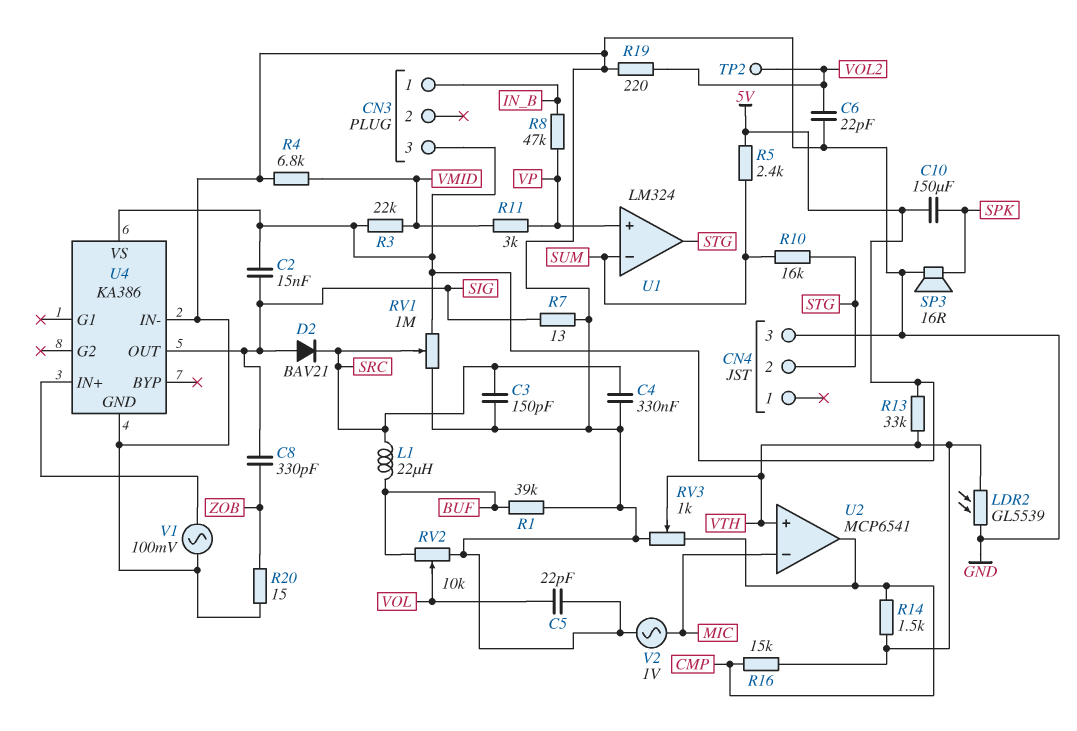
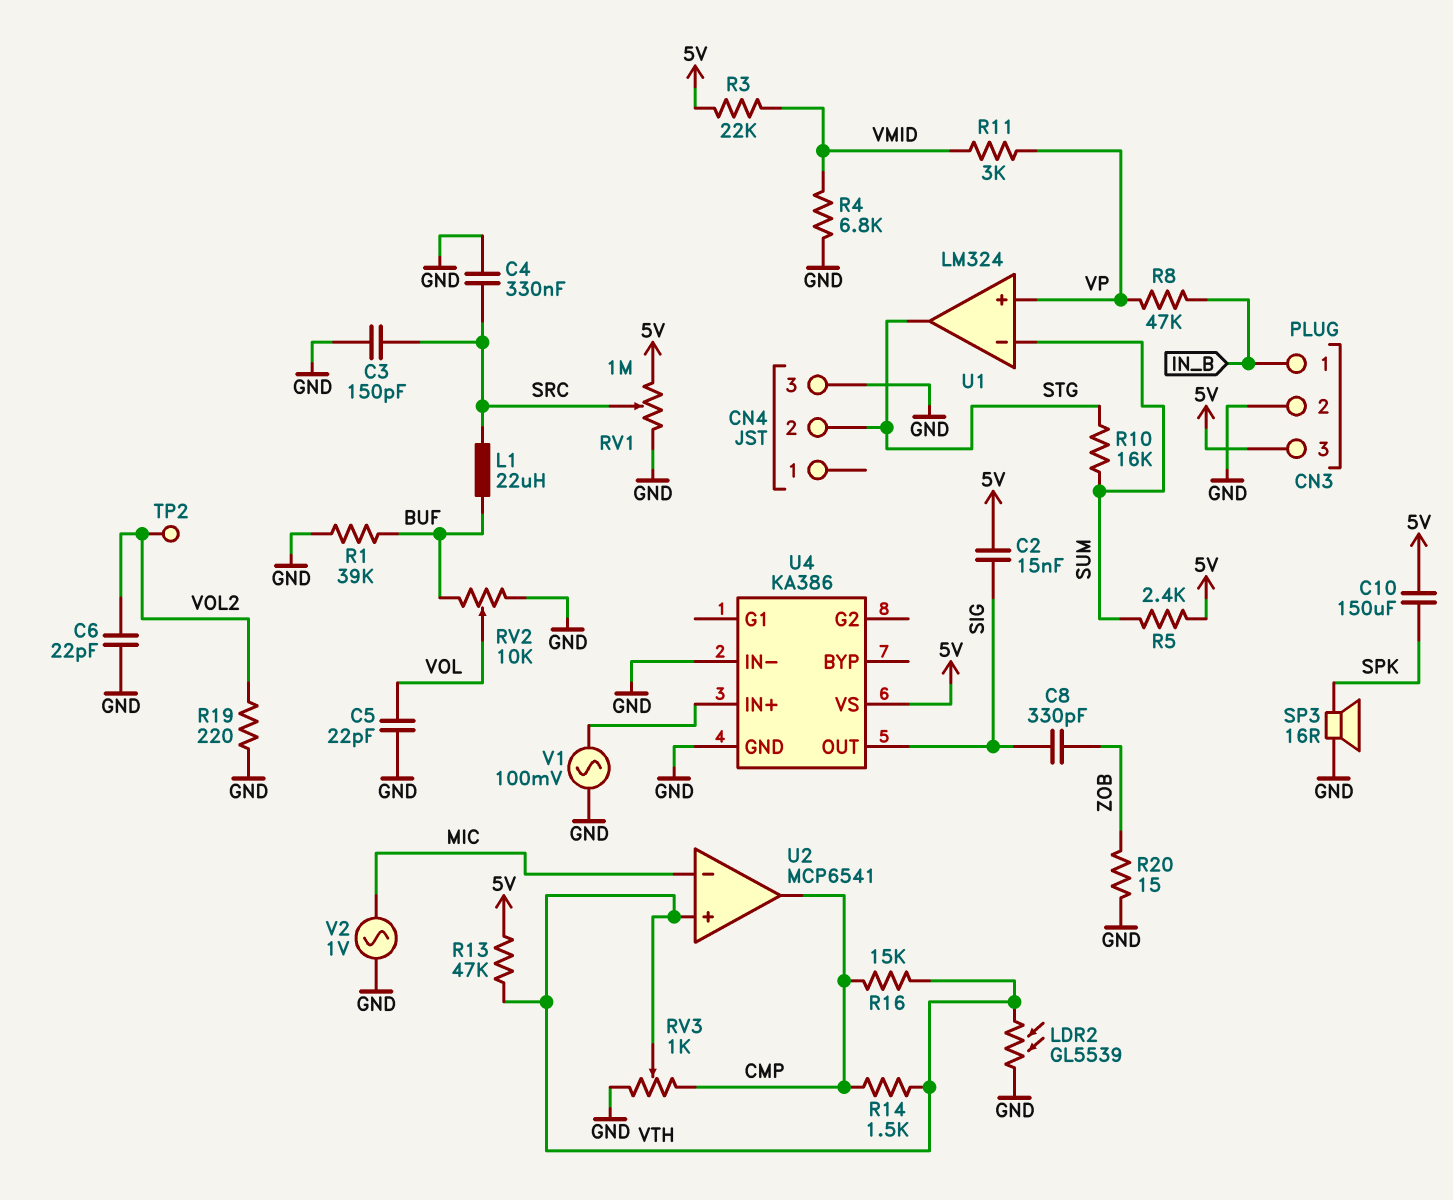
CN3 pin 2: none -> GND
D2: diode BAV21 (A SIG, K SRC) -> none
R7: 13 (GND, SIG) -> none
R13: 33k (5V, VTH) -> 47k (5V, VTH)

